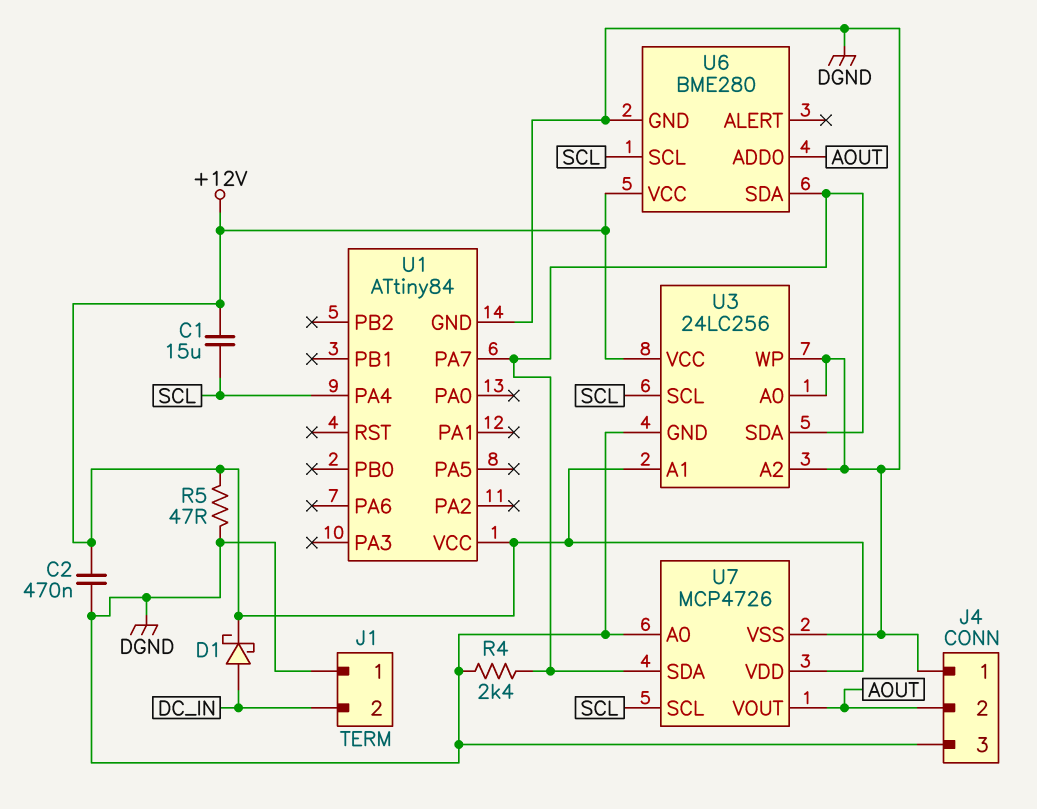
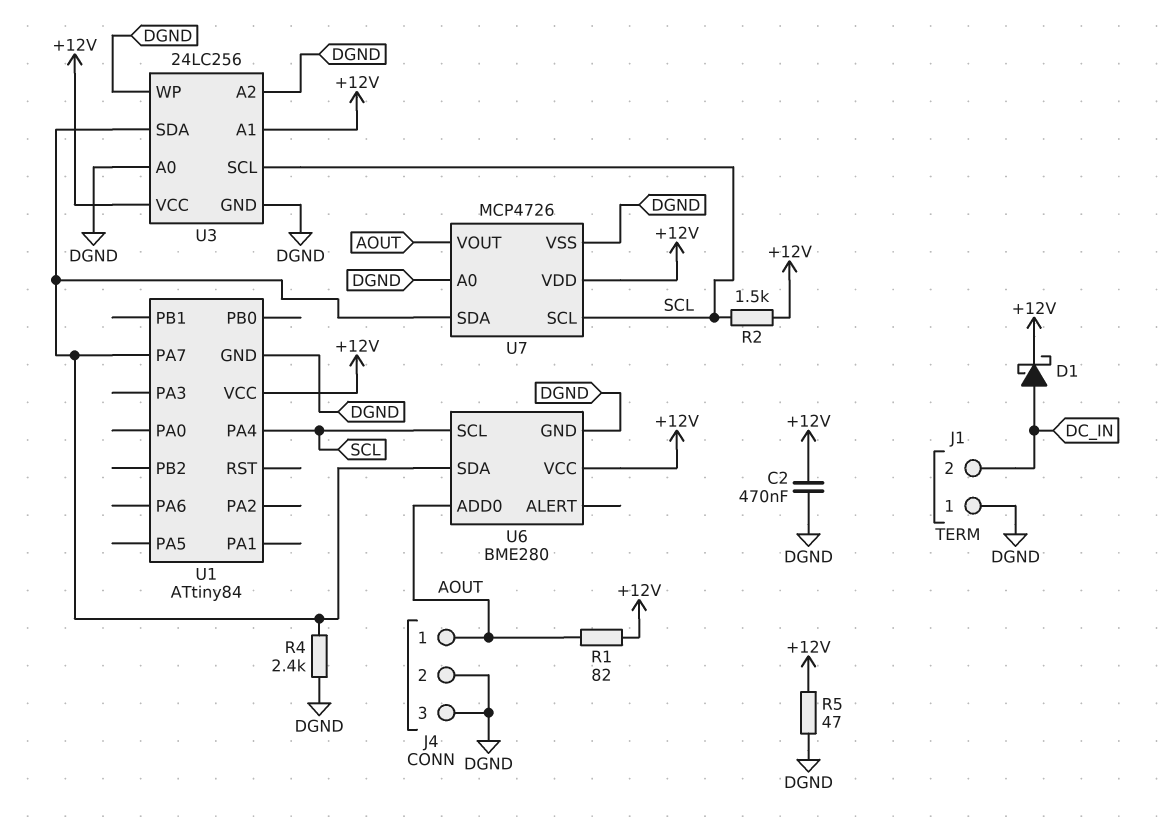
C1: 15uF (+12V, SCL) -> none
J4 pin 1: DGND -> AOUT
J4 pin 2: AOUT -> DGND
R1: none -> 82 (+12V, AOUT)
R2: none -> 1.5k (+12V, SCL)

